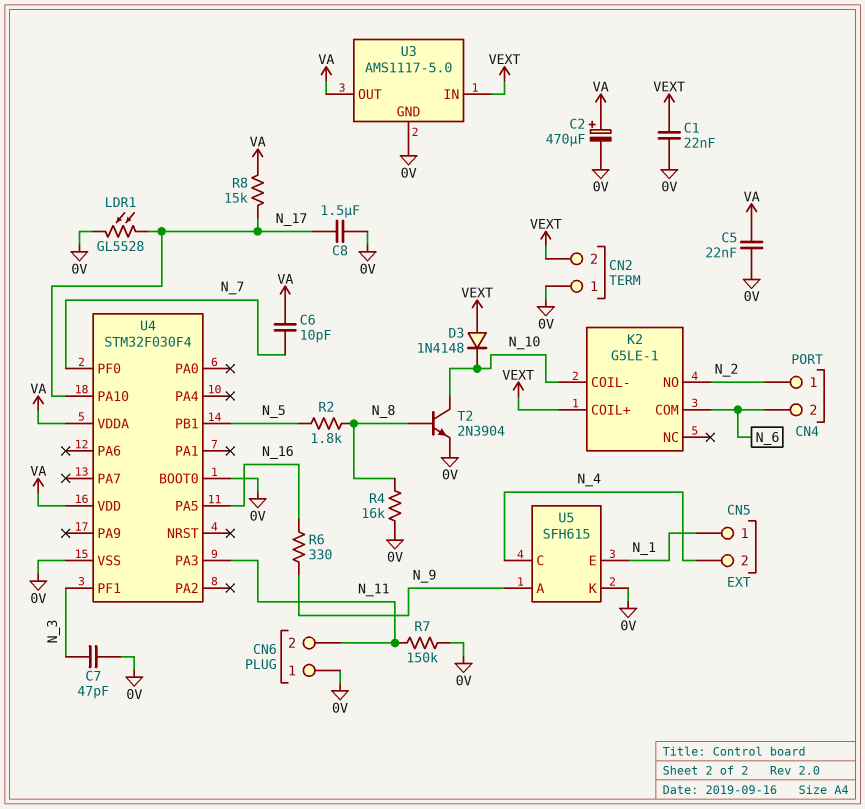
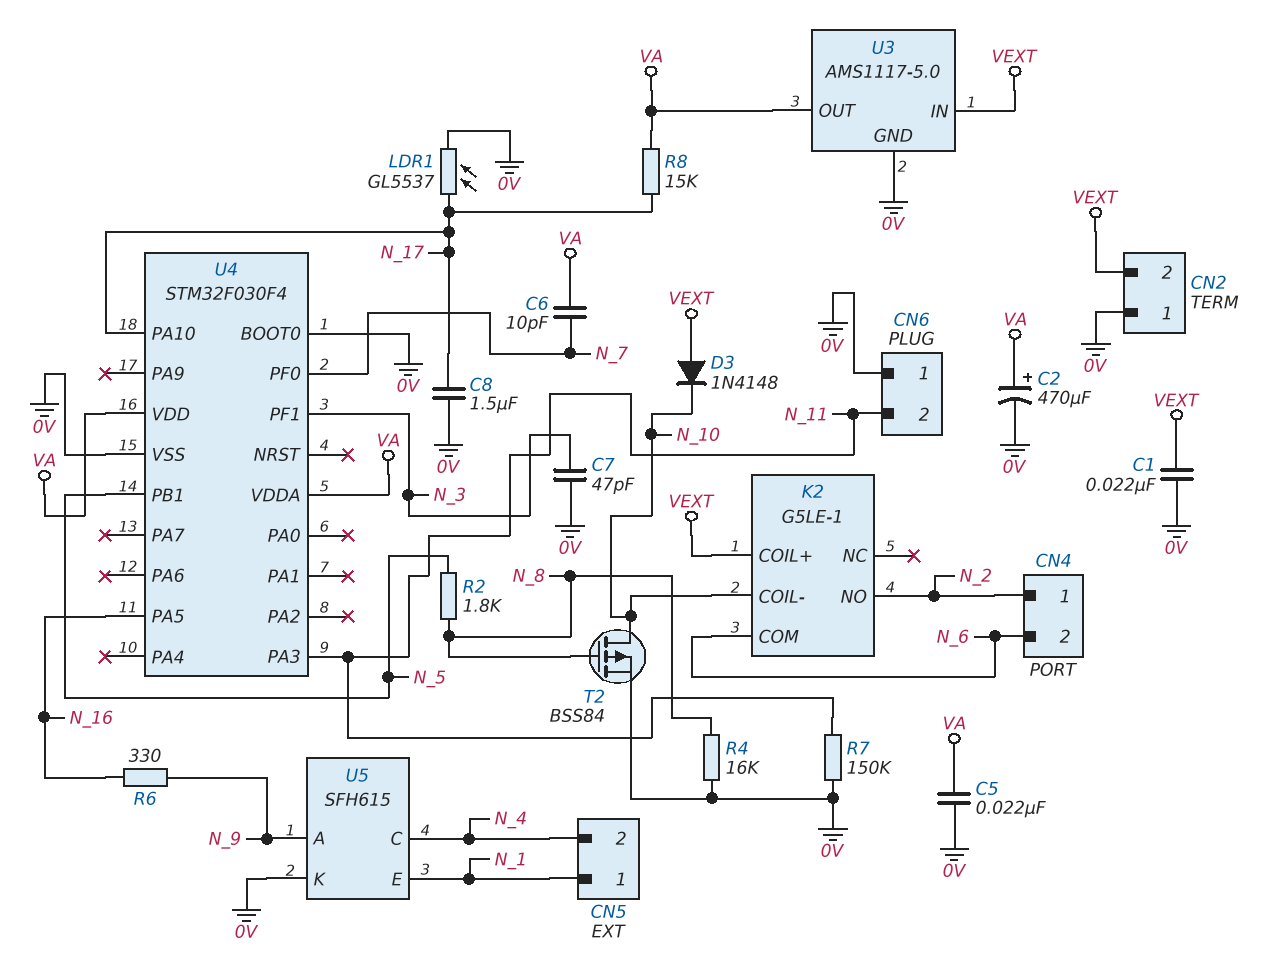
LDR1: GL5528 (0V, N_17) -> GL5537 (0V, N_17)
T2: NPN 2N3904 (B N_8, C N_10, E 0V) -> PMOS BSS84 (G N_8, D N_10, S 0V)

